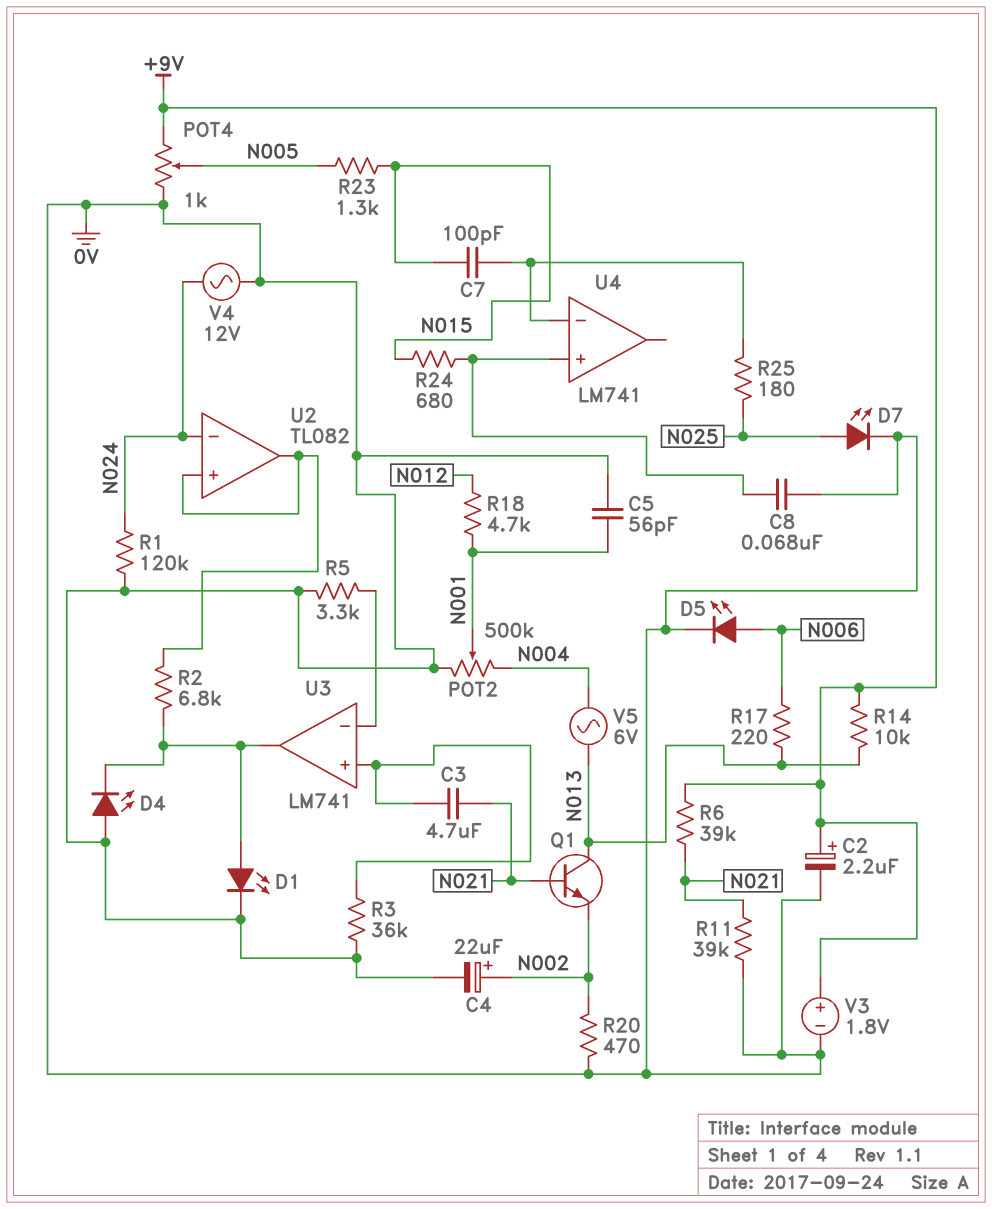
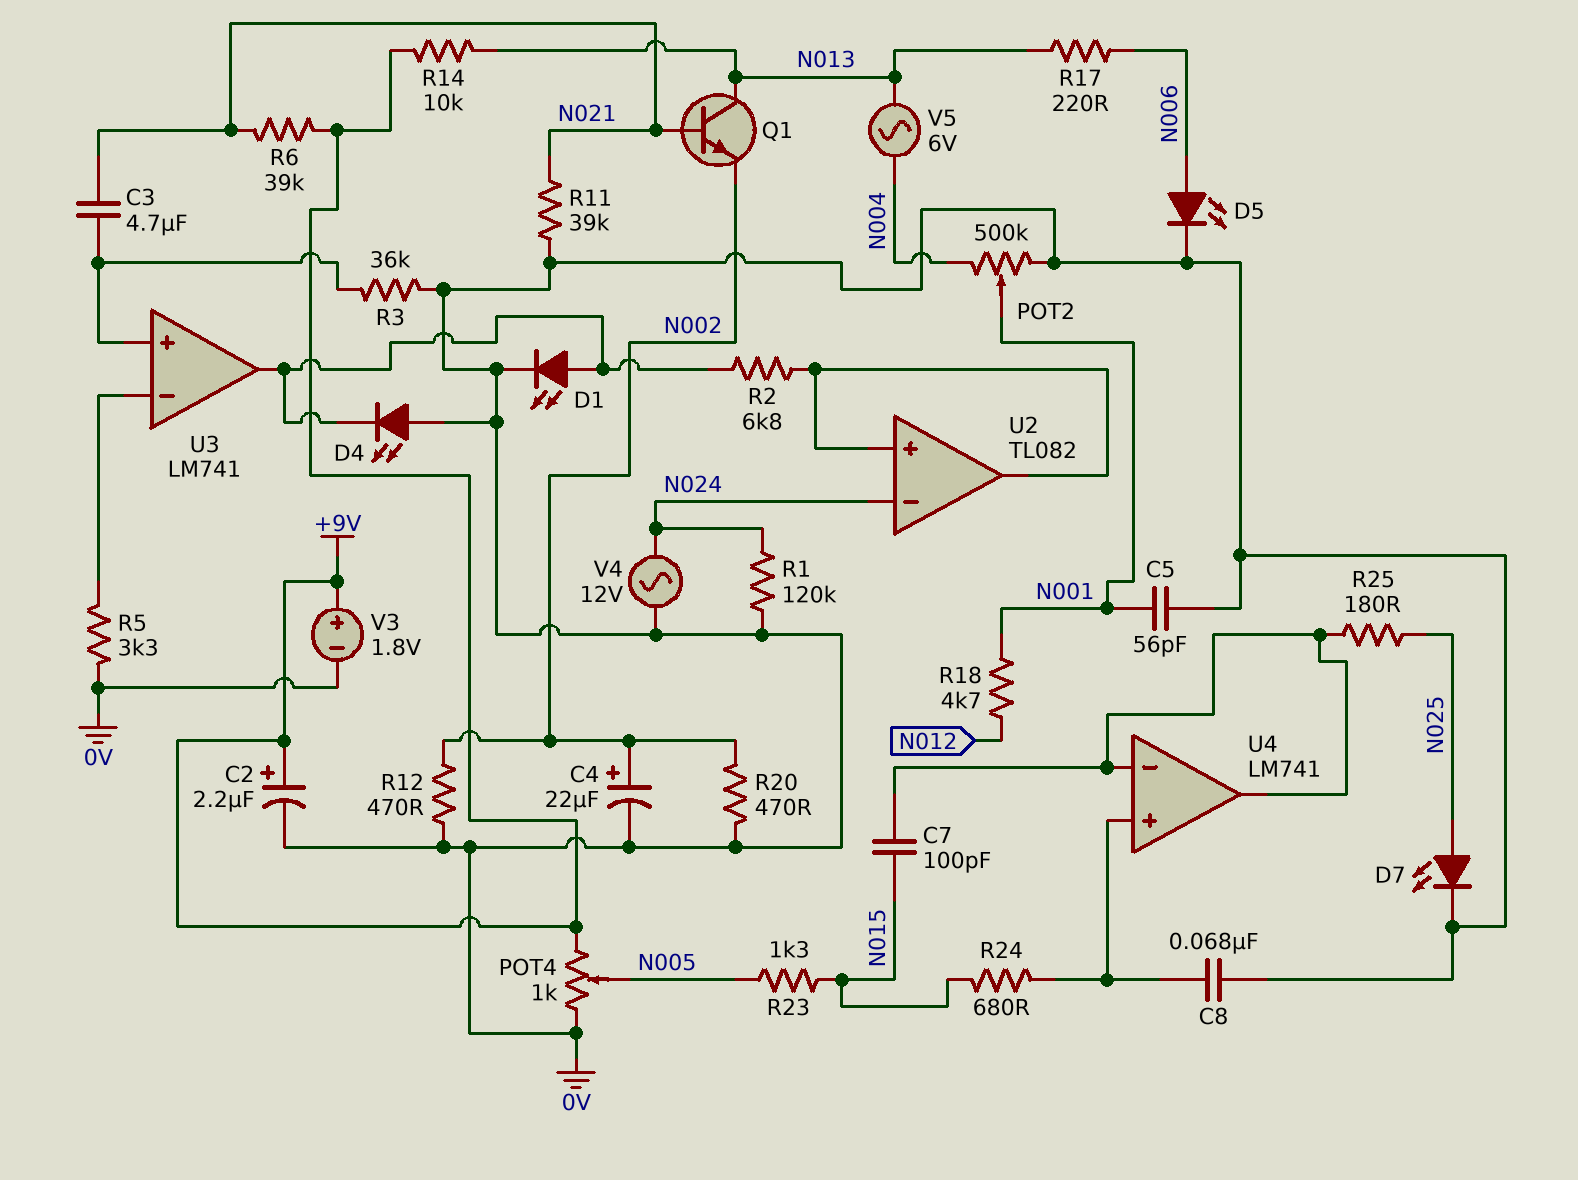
R12: none -> 470 (0V, N002)
U4 pin out: none -> U4/in-

